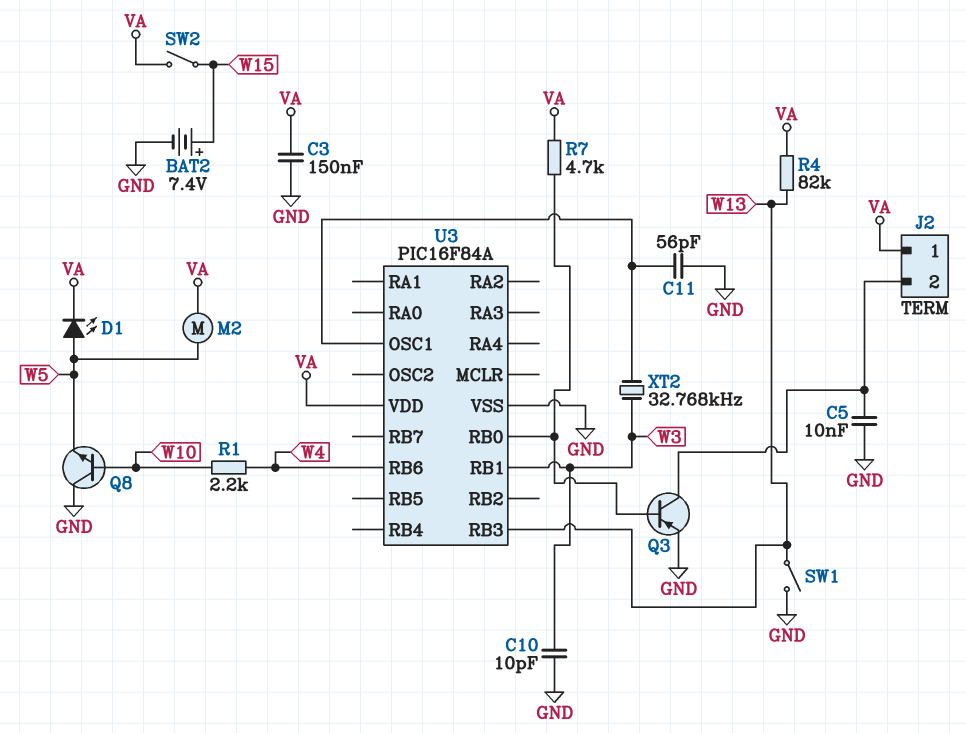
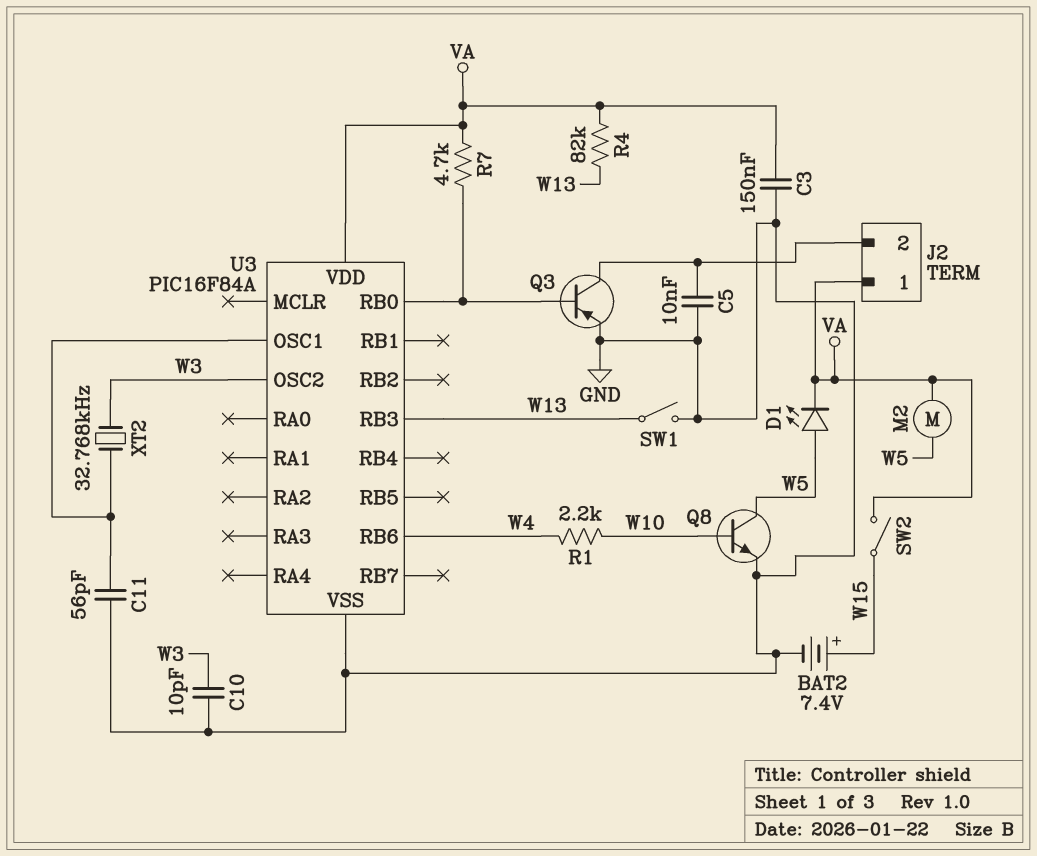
Q8: NPN (B W10, C GND, E W5) -> NPN (B W10, C W5, E GND)
U3 pin OSC2: none -> W3
U3 pin RB1: W3 -> none

